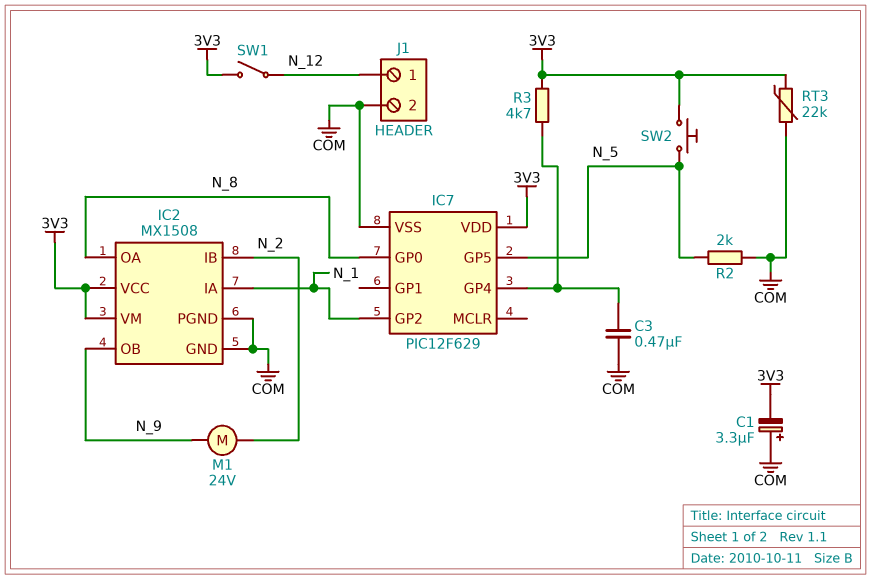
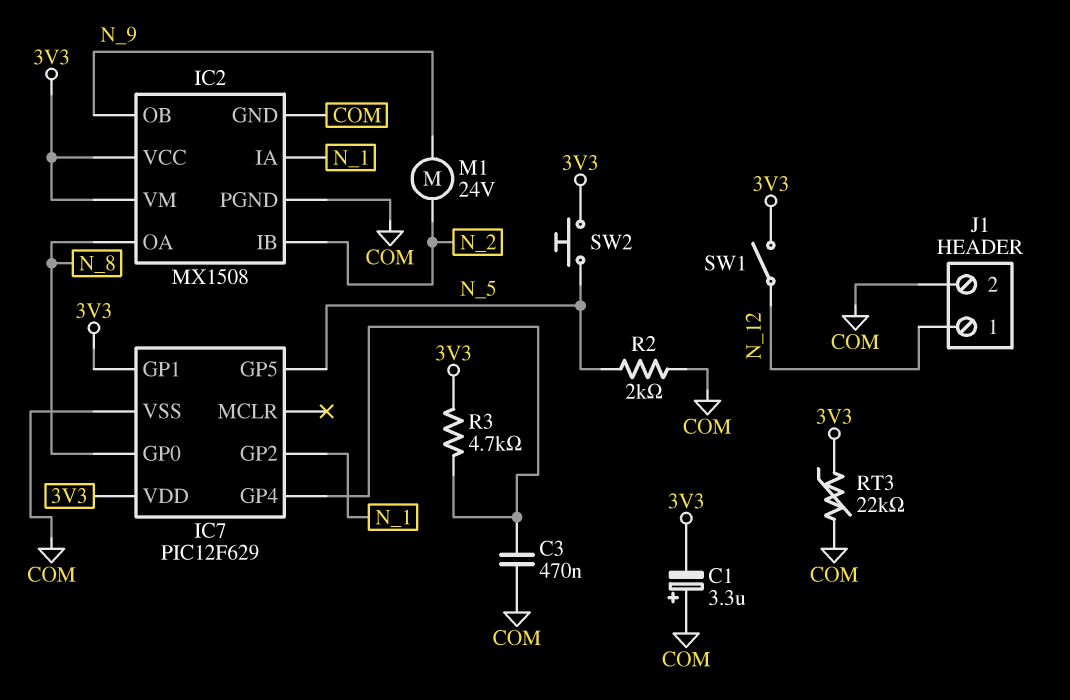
IC7 pin GP1: none -> 3V3

